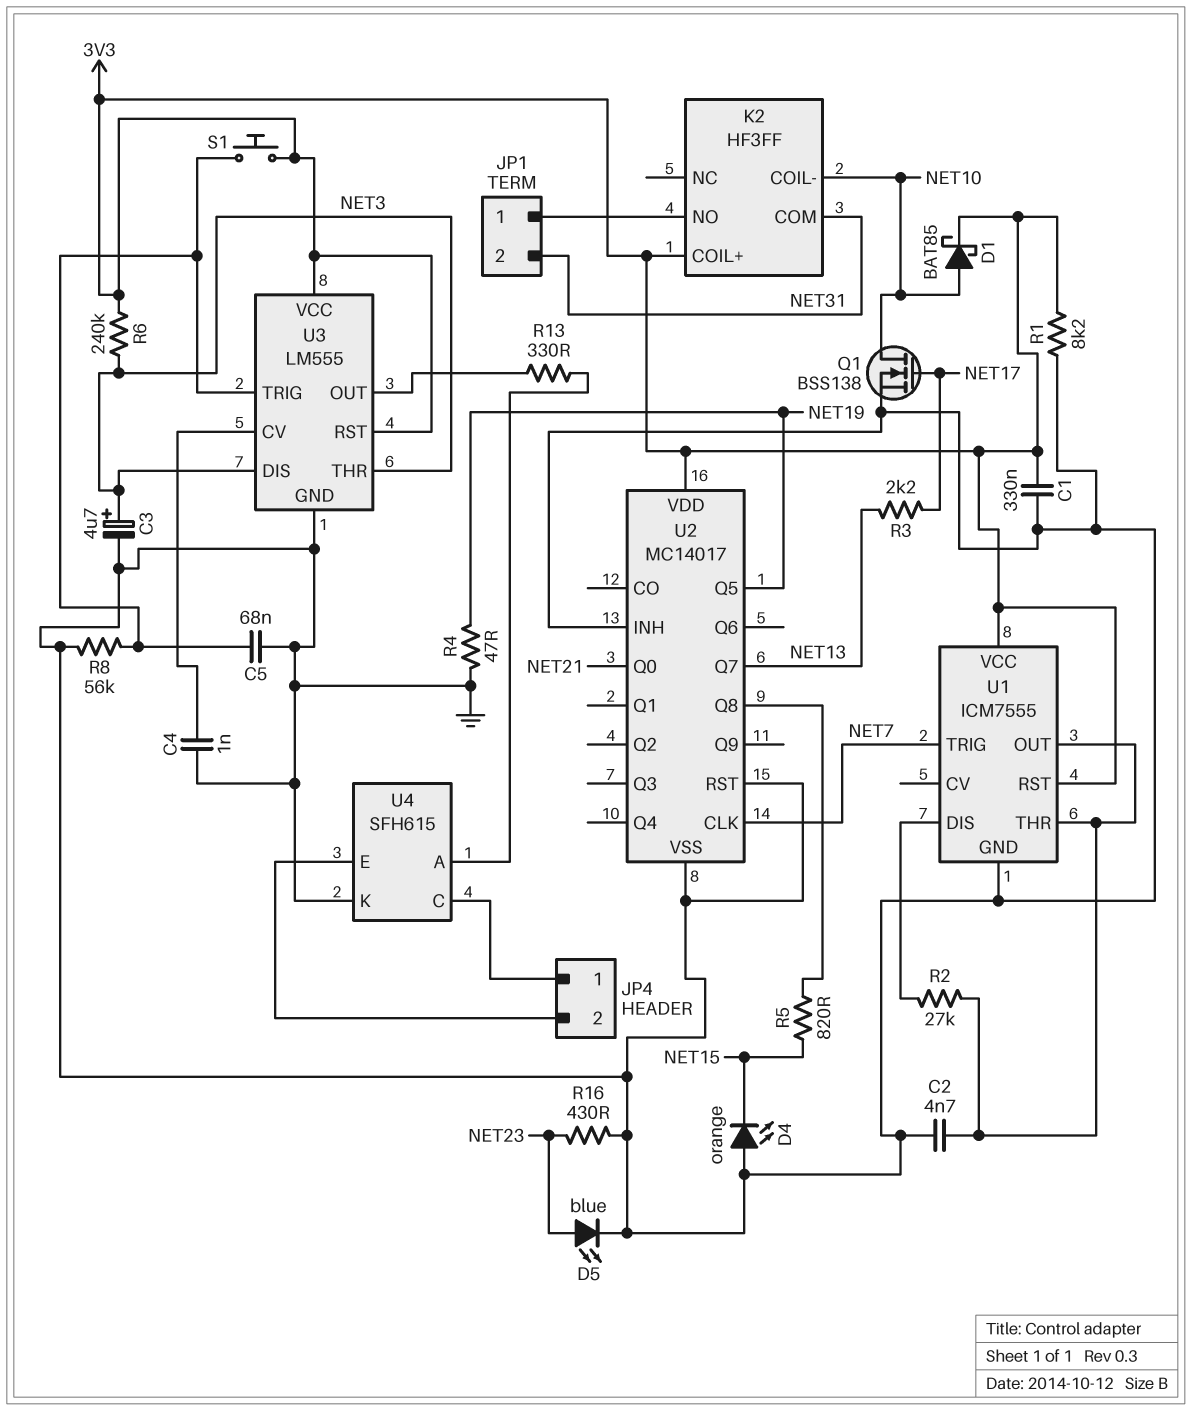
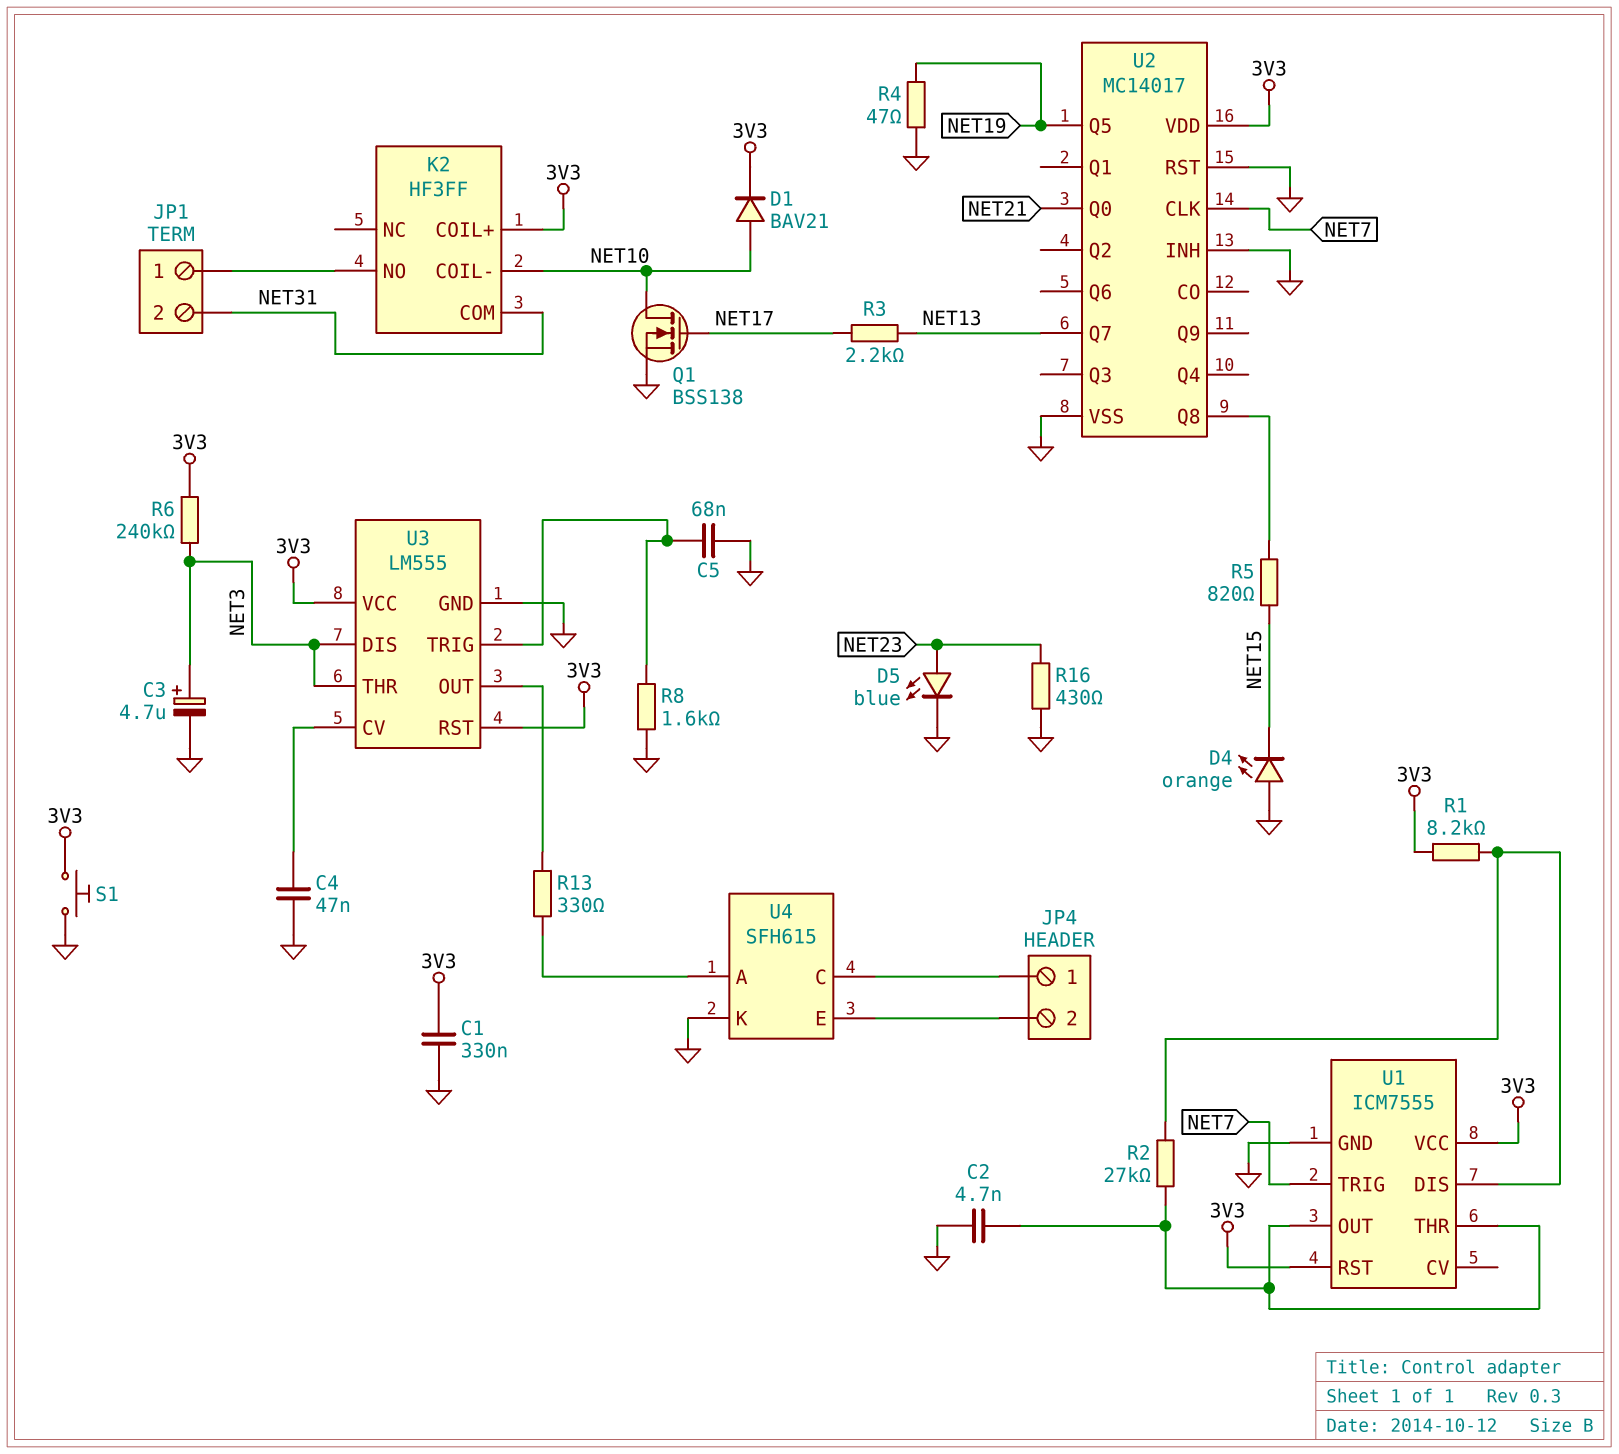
C4: 1nF (GND, U3/CV) -> 47nF (GND, U3/CV)
D1: schottky BAT85 (A NET10, K 3V3) -> diode BAV21 (A NET10, K 3V3)
R1: 8.2k (3V3, GND) -> 8.2k (3V3, U1/DIS)
R8: 56k (GND, U3/TRIG) -> 1.6k (GND, U3/TRIG)
S1: button (3V3, U3/TRIG) -> button (3V3, GND)

